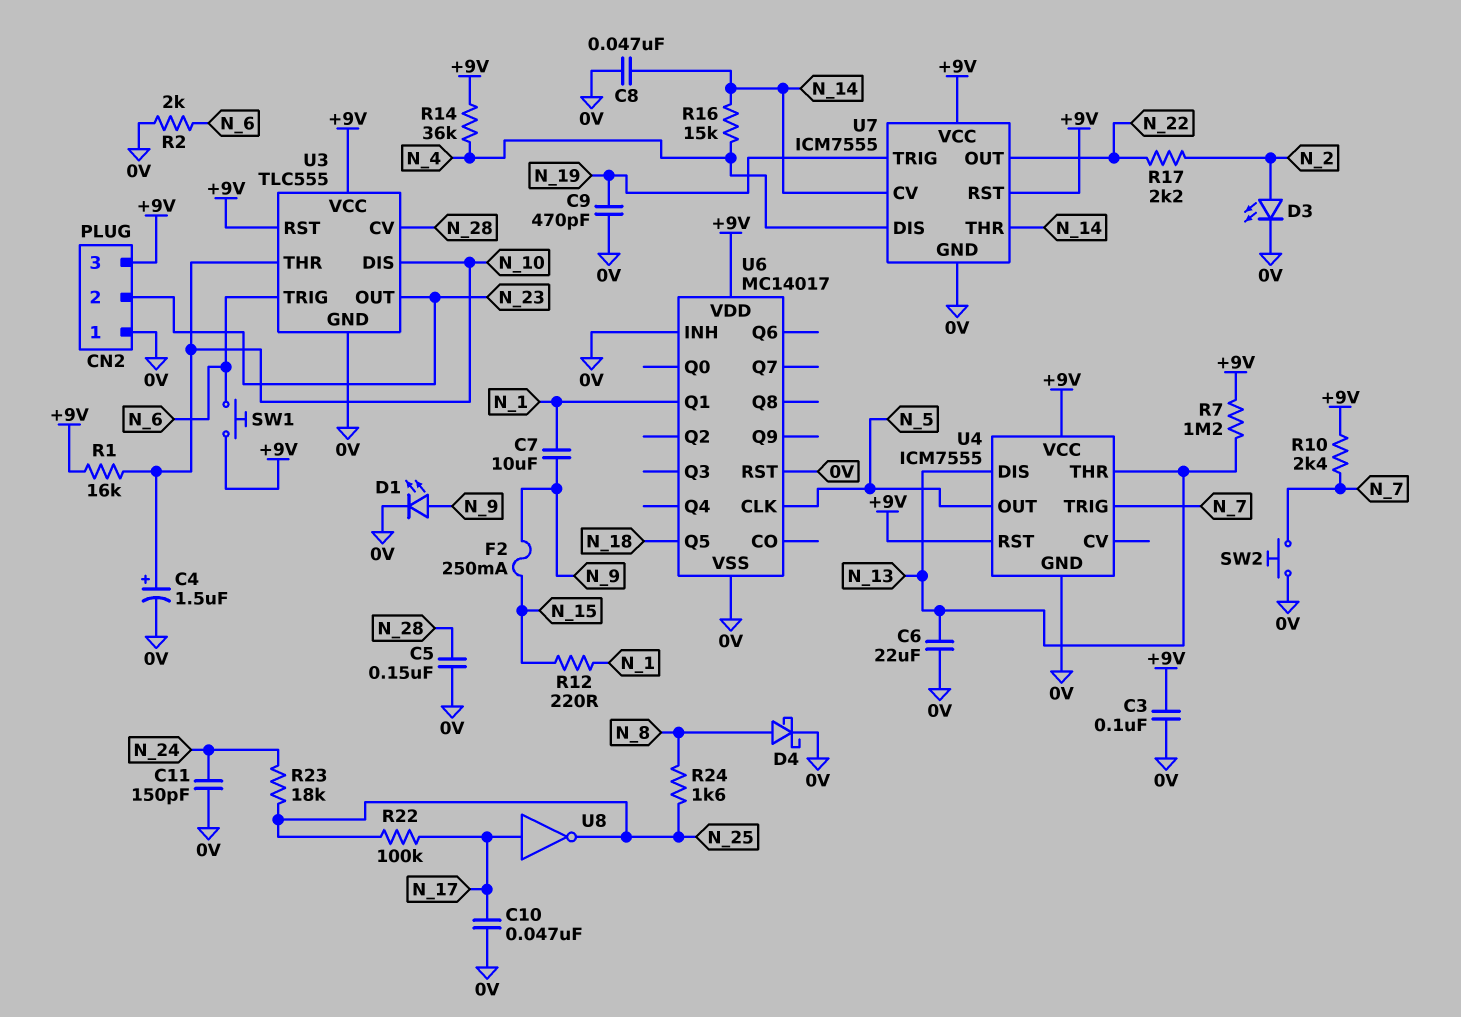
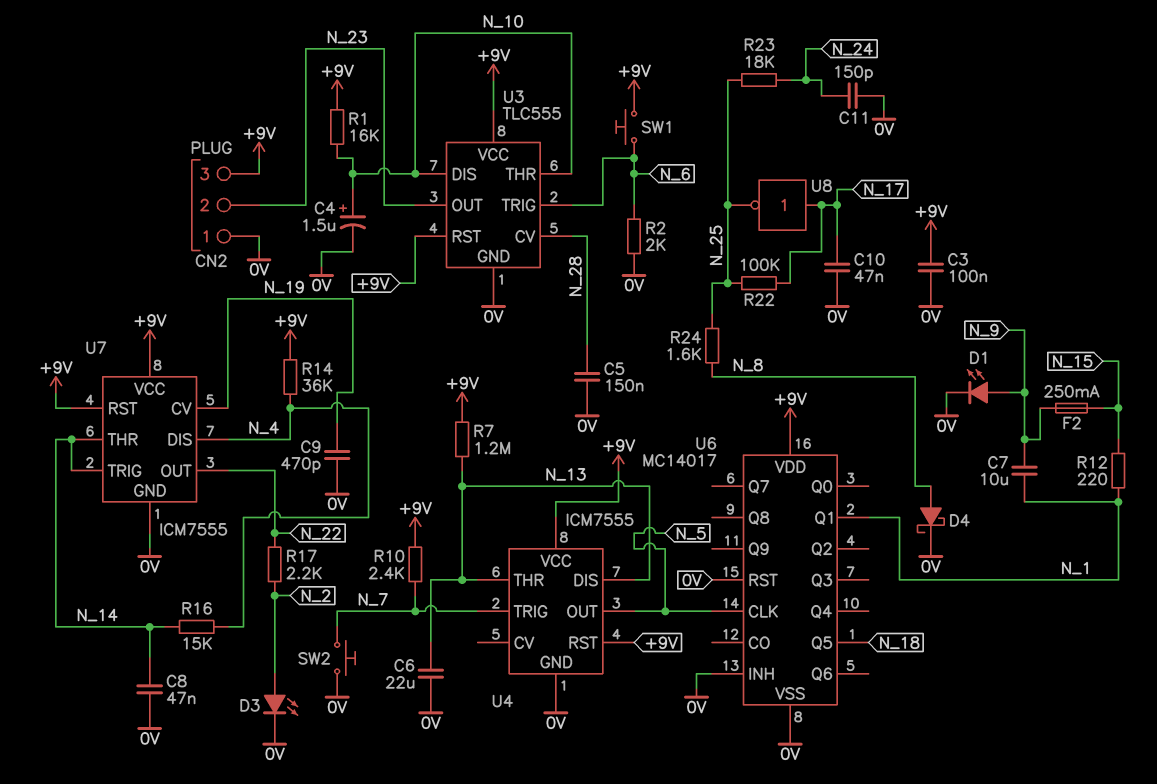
U7 pin CV: N_14 -> N_19
U7 pin TRIG: N_19 -> N_14

